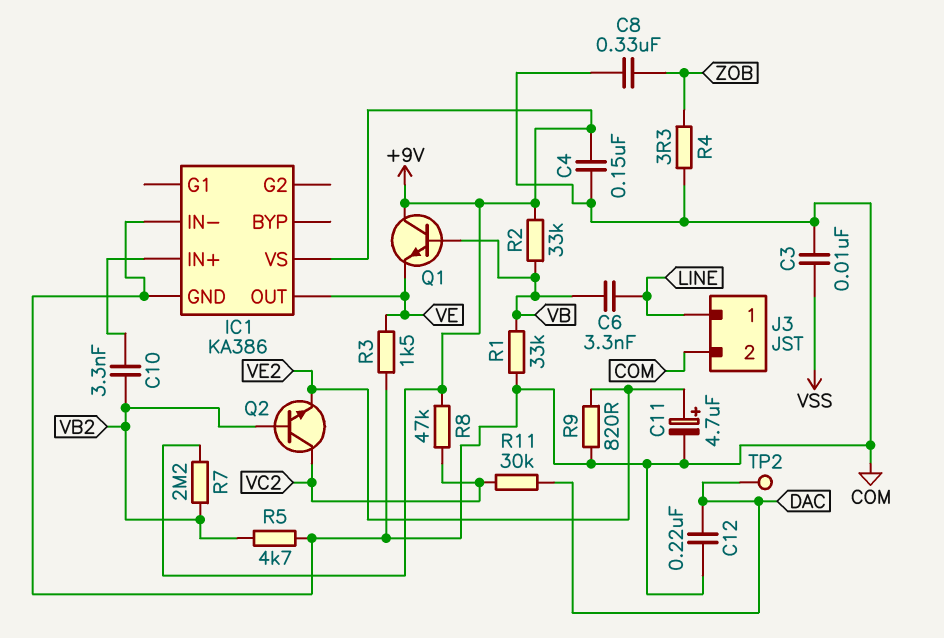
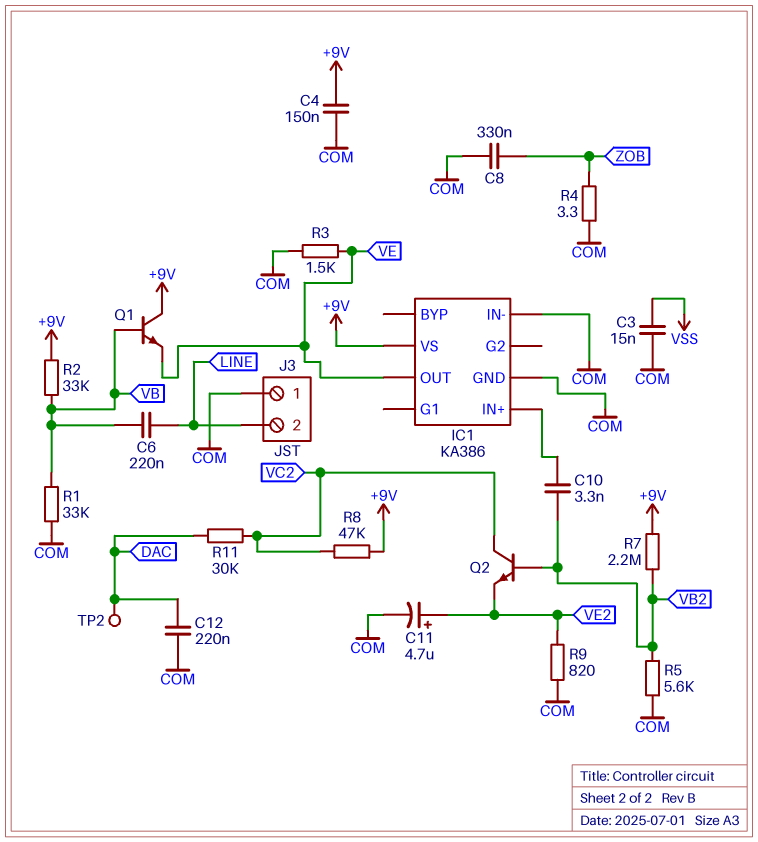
C3: 10nF (COM, VSS) -> 15nF (COM, VSS)
C6: 3.3nF (LINE, VB) -> 220nF (LINE, VB)
J3 pin 1: LINE -> COM
J3 pin 2: COM -> LINE
R5: 4.7k (COM, VB2) -> 5.6k (COM, VB2)

